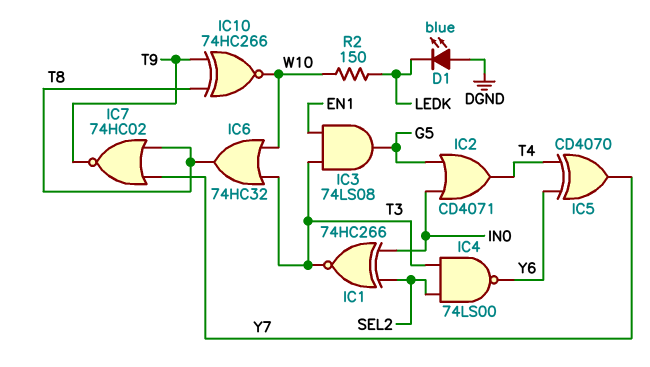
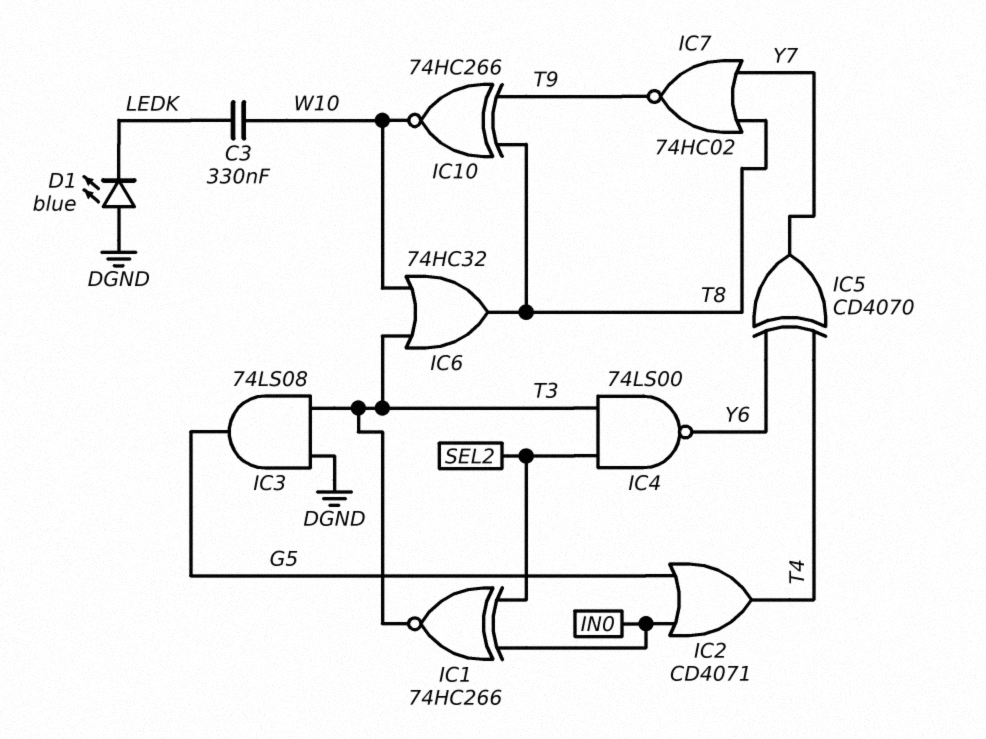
C3: none -> 330nF (LEDK, W10)
IC3: AND 74LS08 (in EN1, in T3, out G5) -> AND 74LS08 (in DGND, in T3, out G5)
R2: 150 (LEDK, W10) -> none

